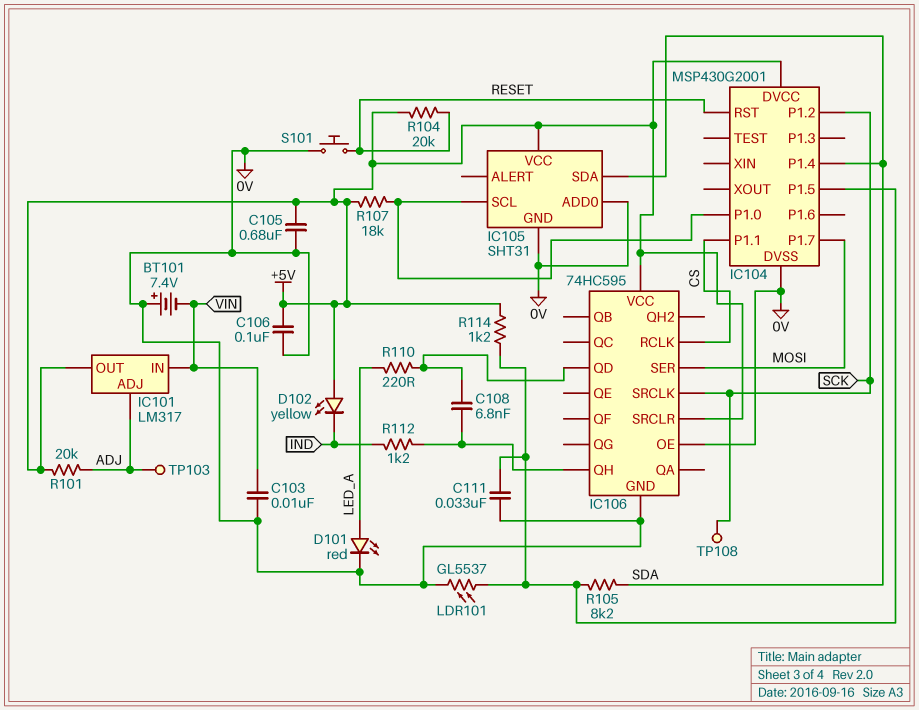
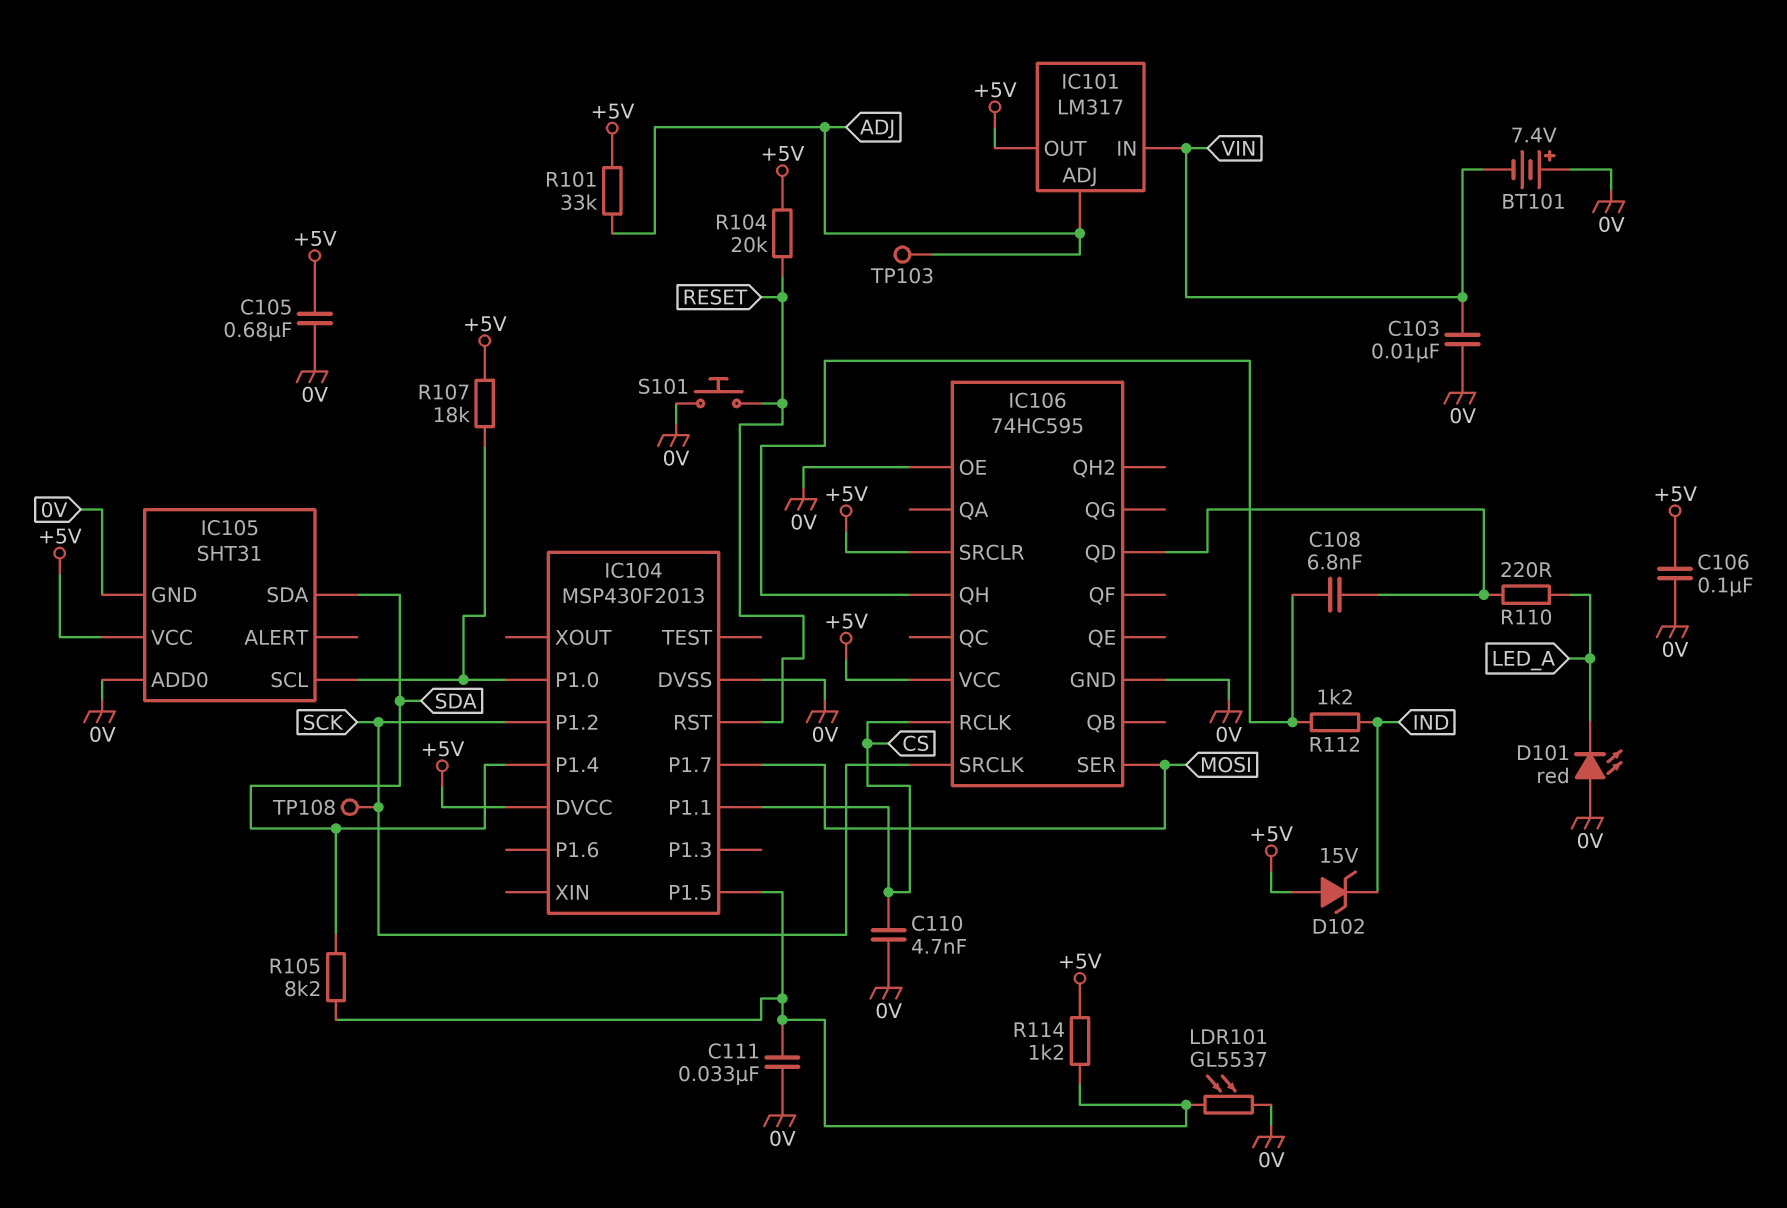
C110: none -> 4.7nF (0V, CS)
D101: LED red (A LED_A, K 0V) -> LED red (A 0V, K LED_A)
D102: LED yellow (A +5V, K IND) -> zener 15V (A +5V, K IND)
IC104: MSP430G2001 -> MSP430F2013
R101: 20k (+5V, ADJ) -> 33k (+5V, ADJ)

